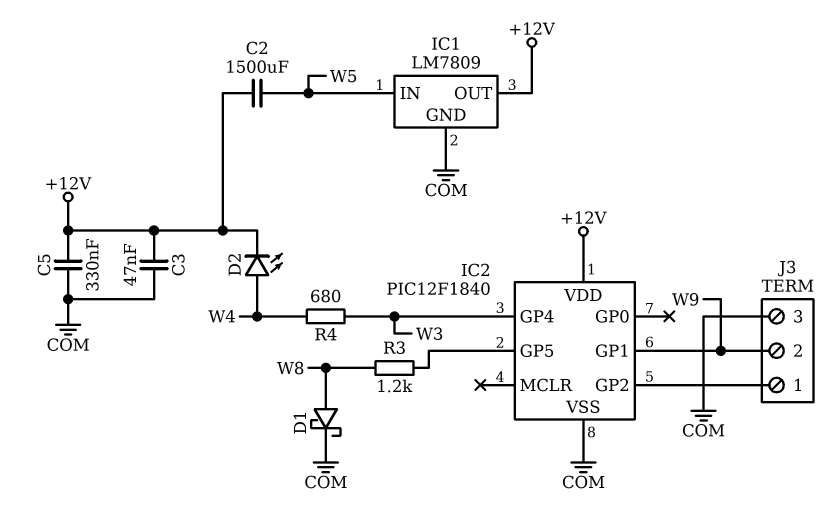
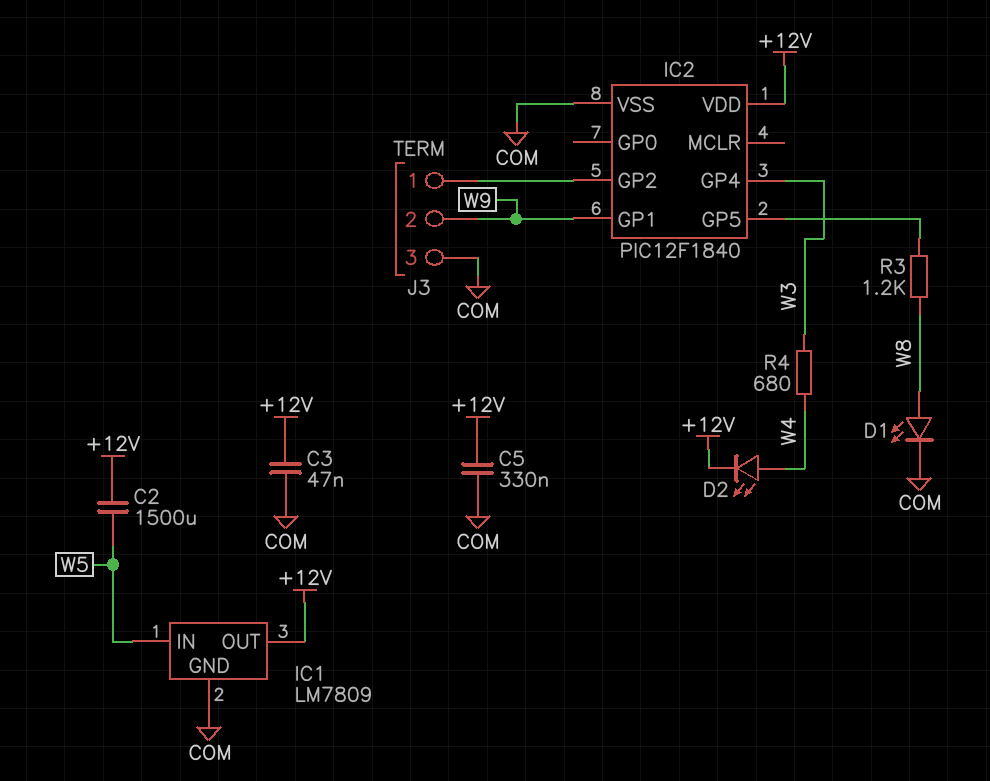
D1: schottky (A W8, K COM) -> LED (A W8, K COM)

